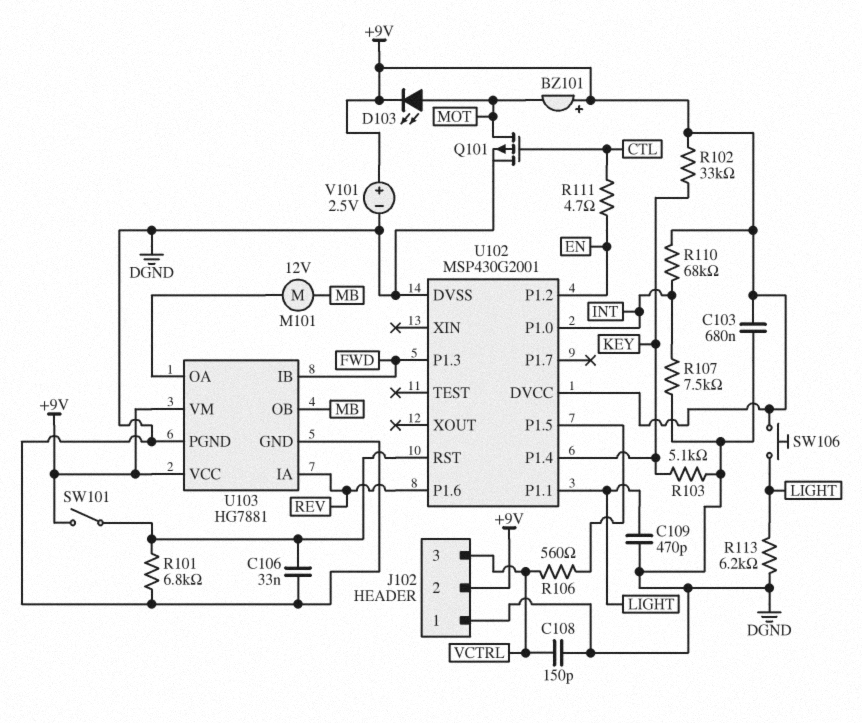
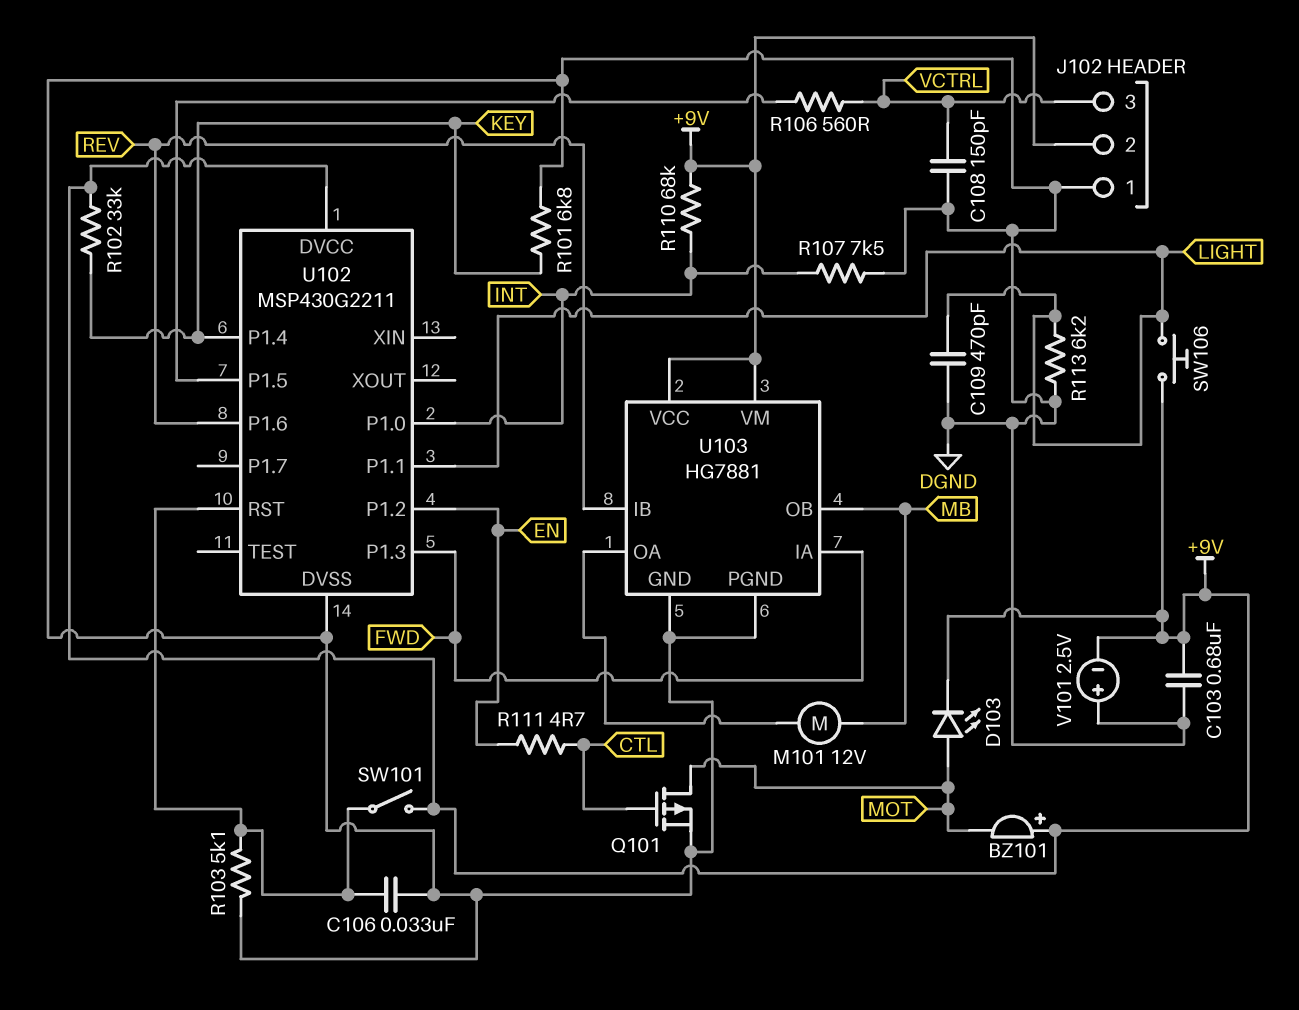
R101: 6.8k (DGND, U102/RST) -> 6.8k (DGND, KEY)
R103: 5.1k (DGND, KEY) -> 5.1k (DGND, U102/RST)
U102: MSP430G2001 -> MSP430G2211
U103 pin IA: REV -> FWD
U103 pin IB: FWD -> REV
V101: 2.5V (plus +9V, minus DGND) -> 2.5V (plus DGND, minus +9V)

